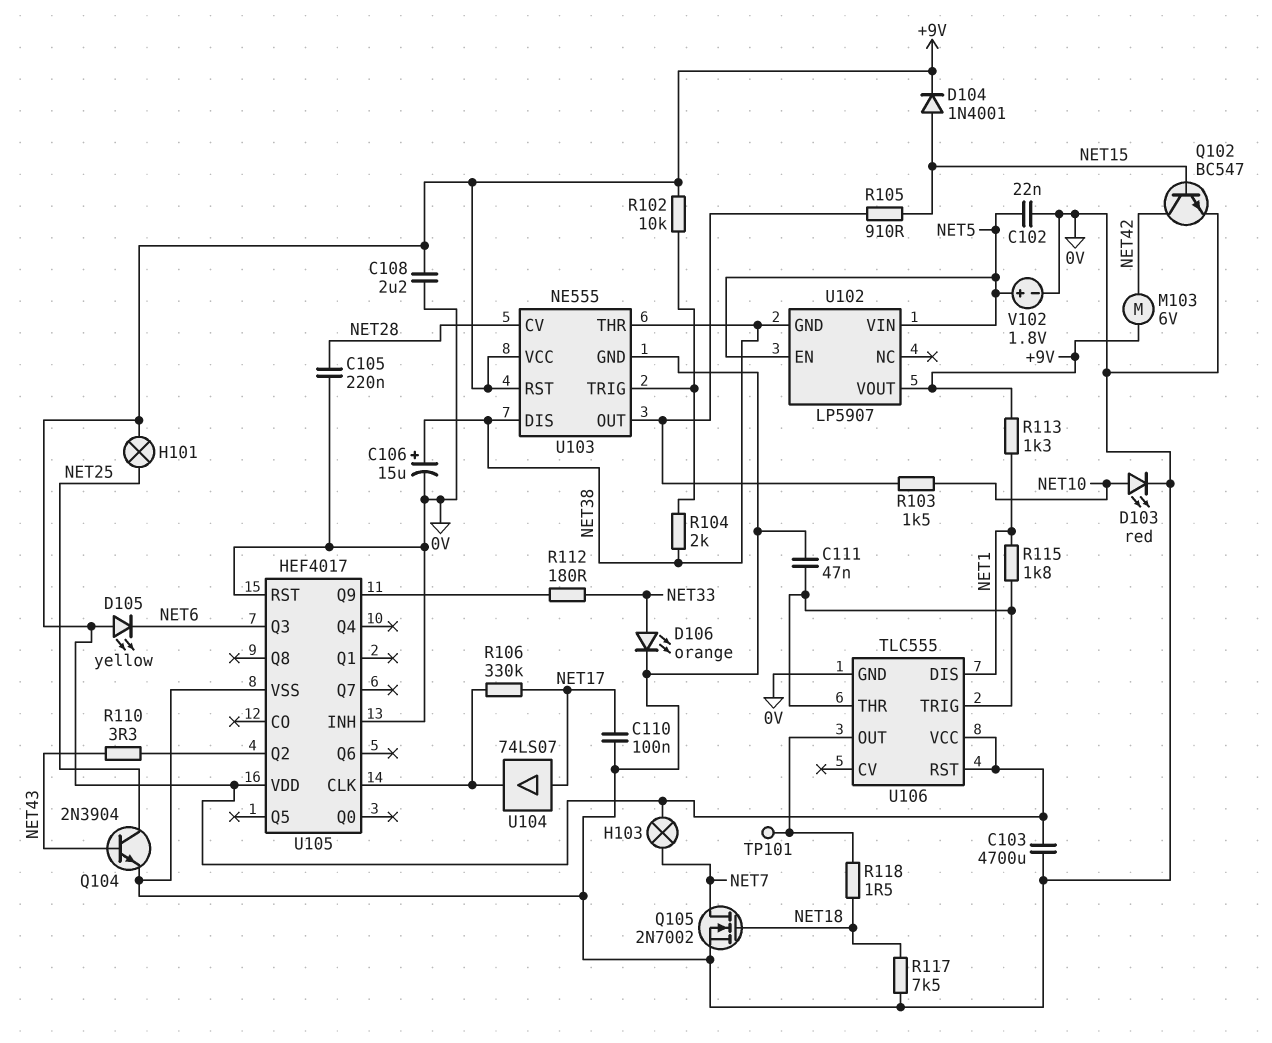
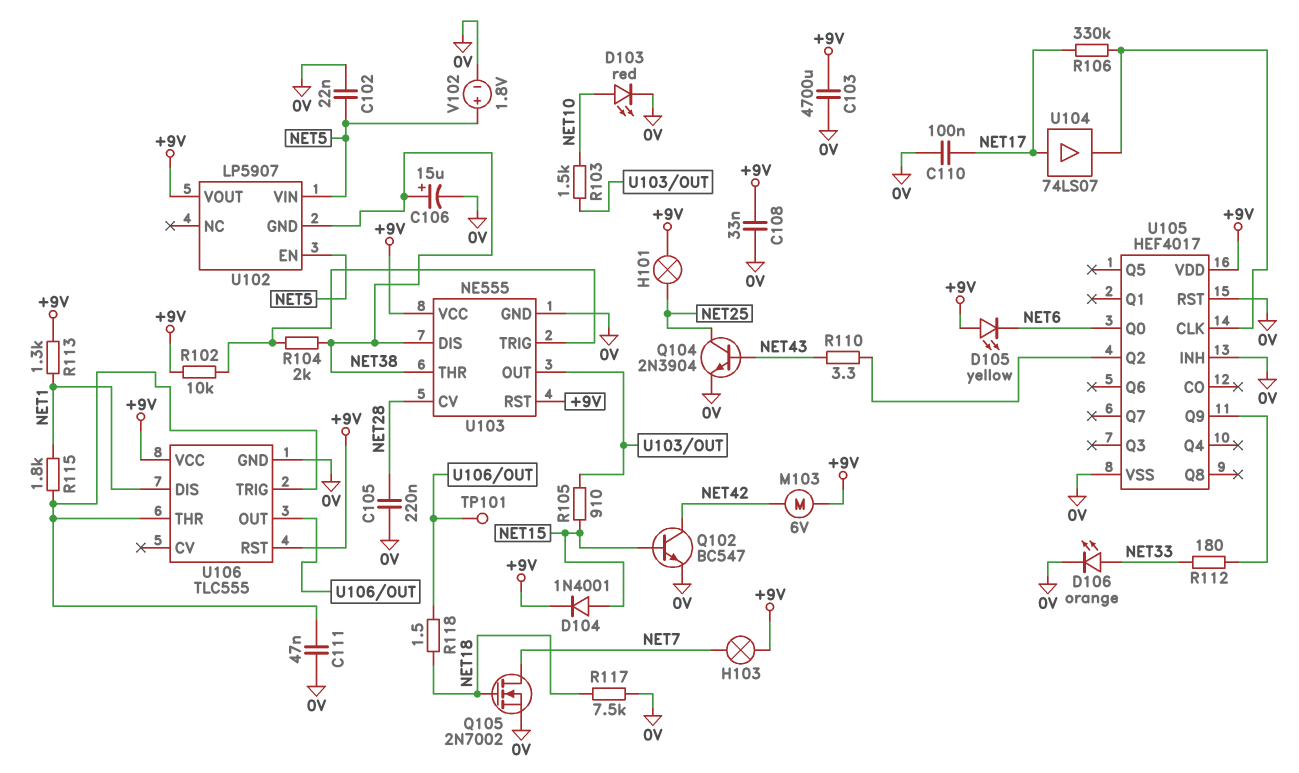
C108: 2.2uF (+9V, 0V) -> 33nF (+9V, 0V)
U105 pin Q0: none -> NET6
U105 pin Q3: NET6 -> none

